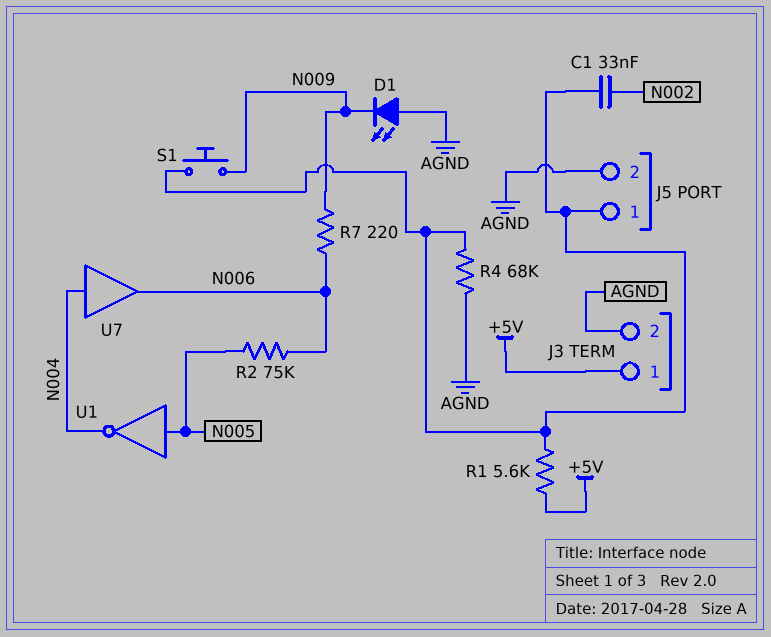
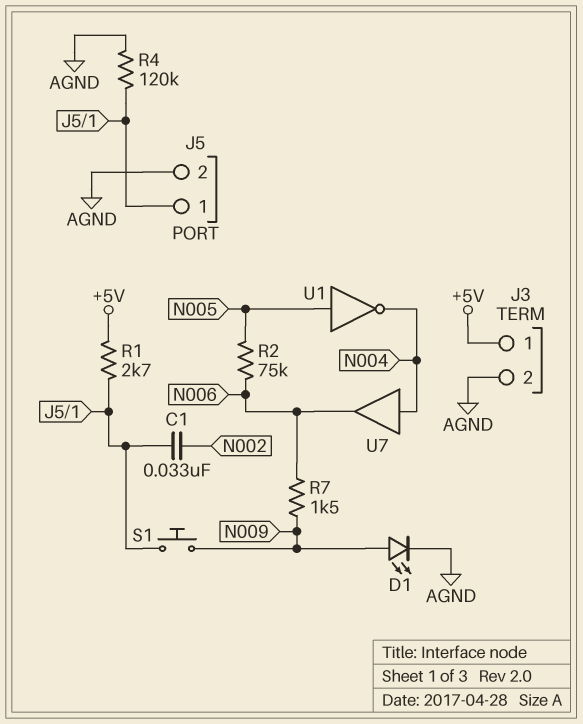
D1: LED (A AGND, K N009) -> LED (A N009, K AGND)
R1: 5.6k (+5V, J5/1) -> 2.7k (+5V, J5/1)
R4: 68k (AGND, J5/1) -> 120k (AGND, J5/1)
R7: 220 (N006, N009) -> 1.5k (N006, N009)

